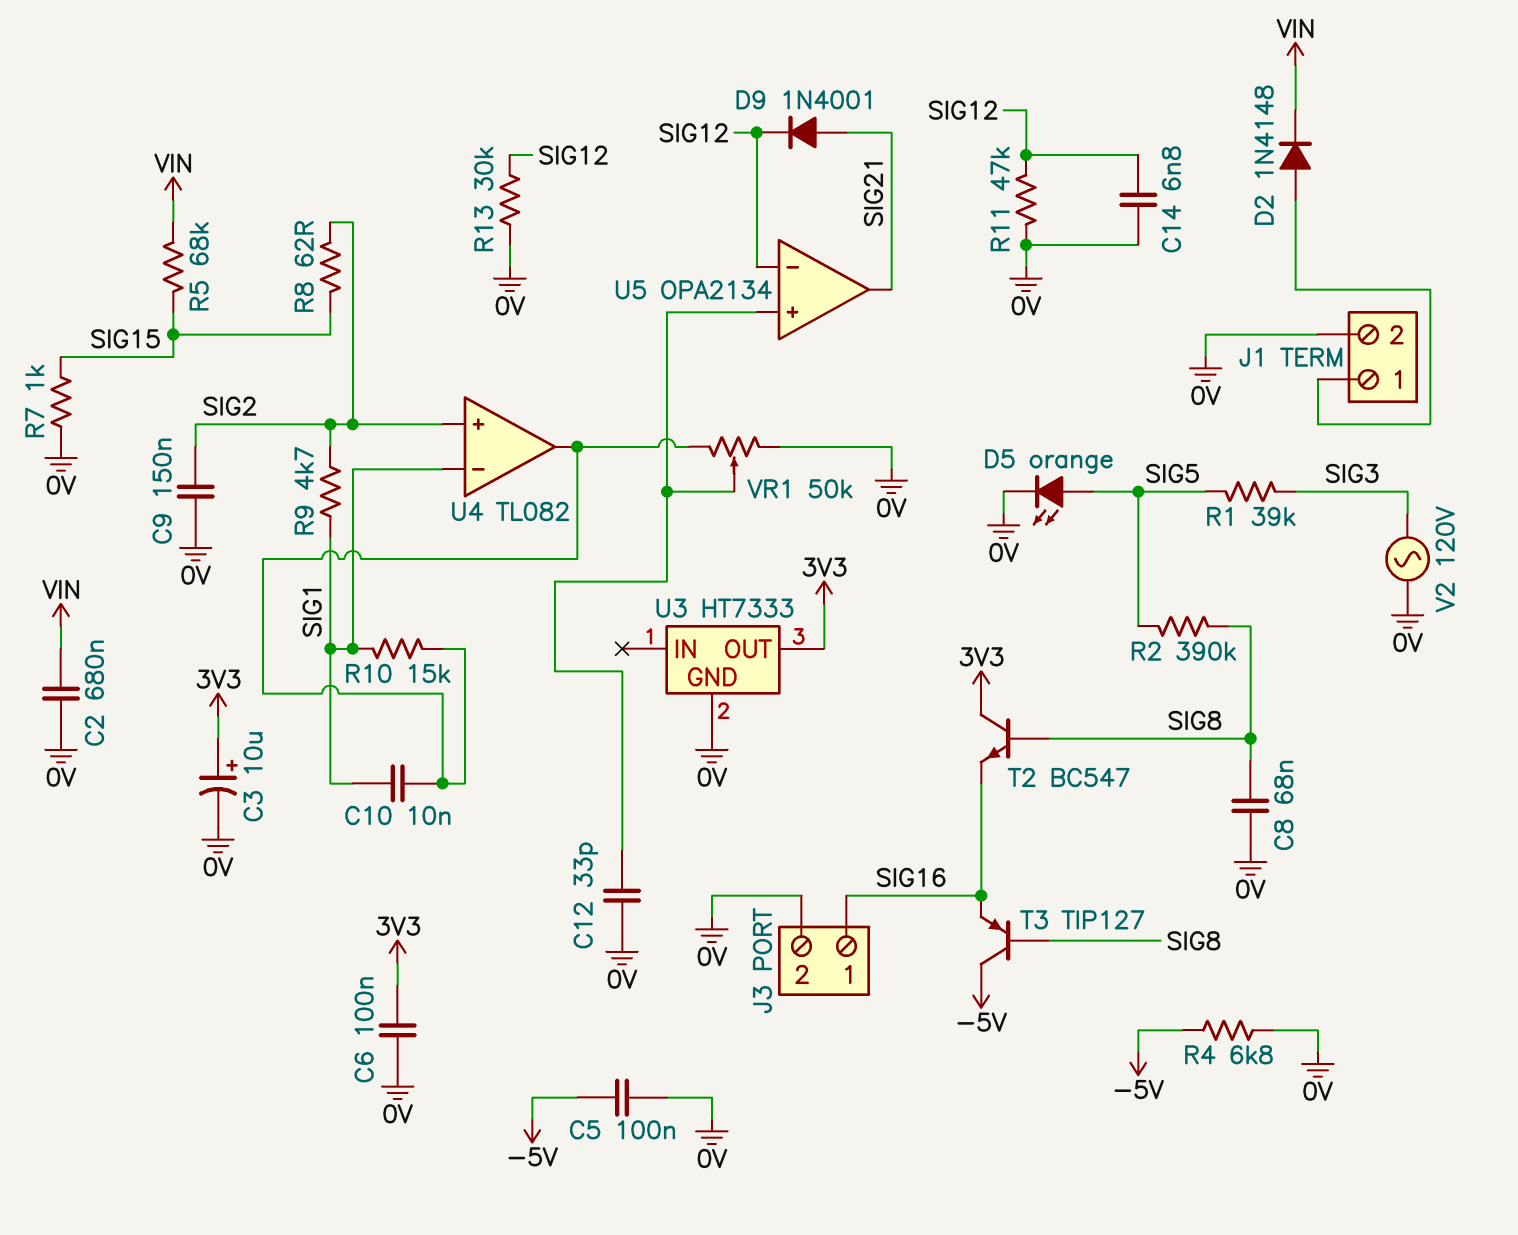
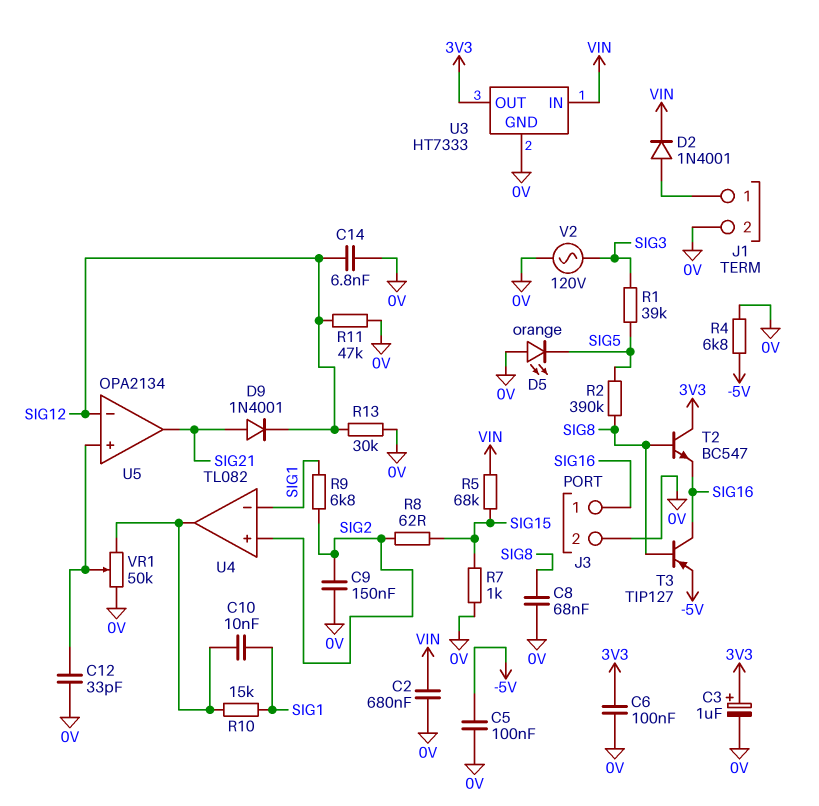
C3: 10uF (plus 3V3, minus 0V) -> 1uF (plus 3V3, minus 0V)
D2: diode 1N4148 (A J1/1, K VIN) -> diode 1N4001 (A J1/1, K VIN)
D5: LED orange (A SIG5, K 0V) -> LED orange (A 0V, K SIG5)
R9: 4.7k (SIG1, SIG2) -> 6.8k (SIG1, SIG2)
T3: PNP TIP127 (B SIG8, C -5V, E SIG16) -> PNP TIP127 (B SIG8, C SIG16, E -5V)
U3 pin IN: none -> VIN

